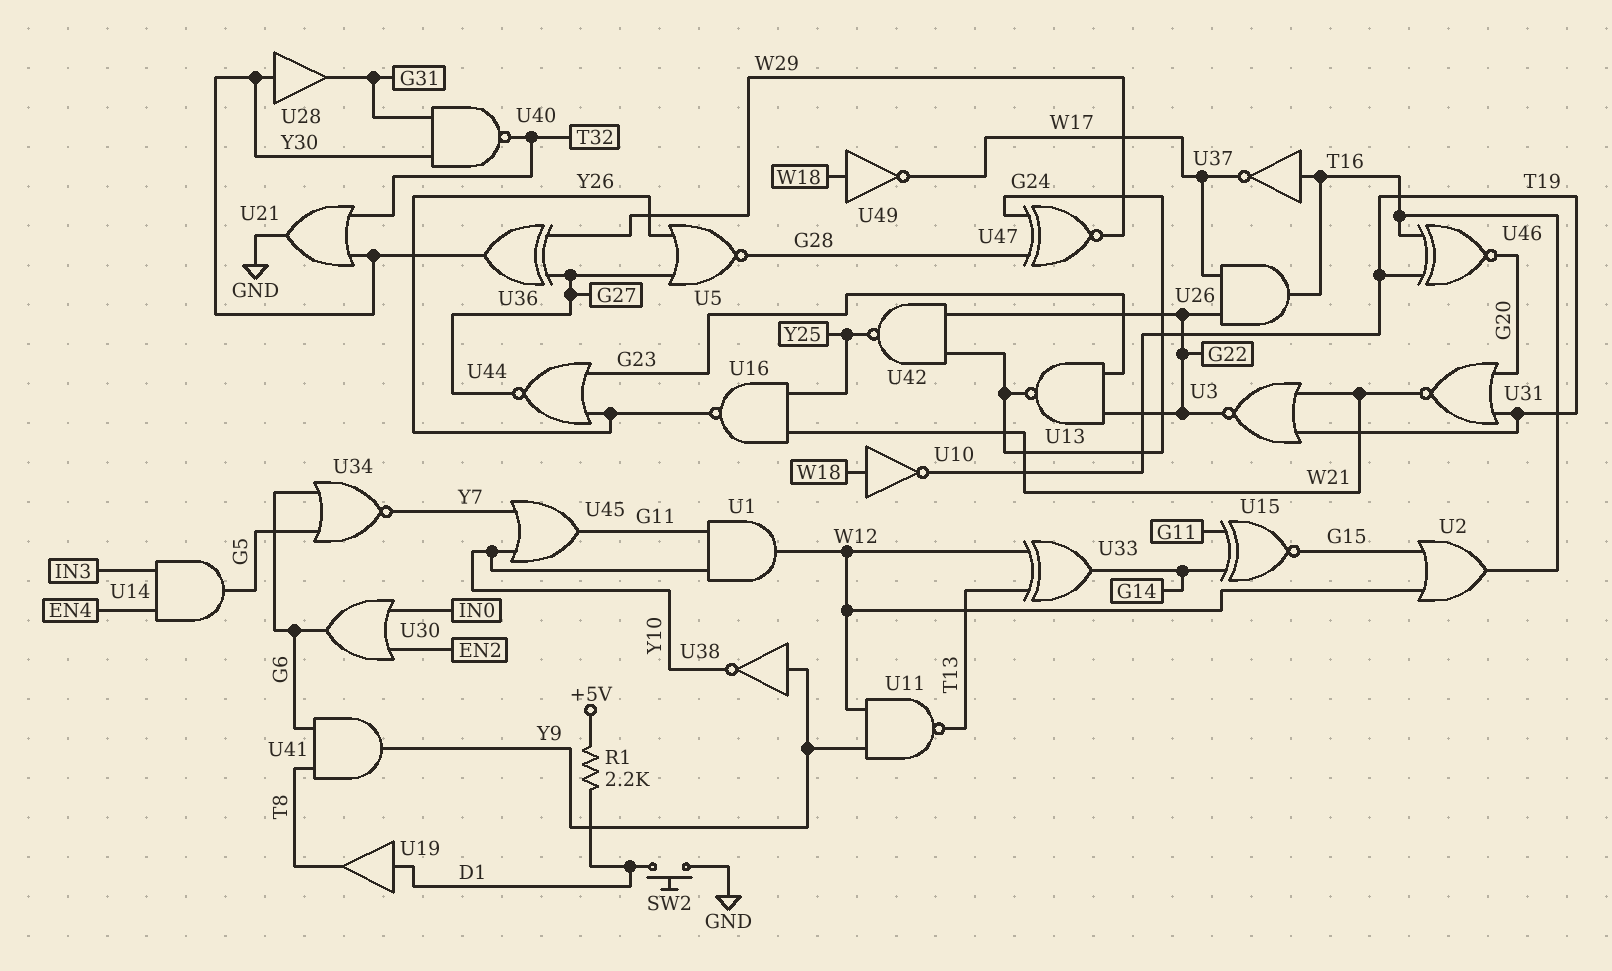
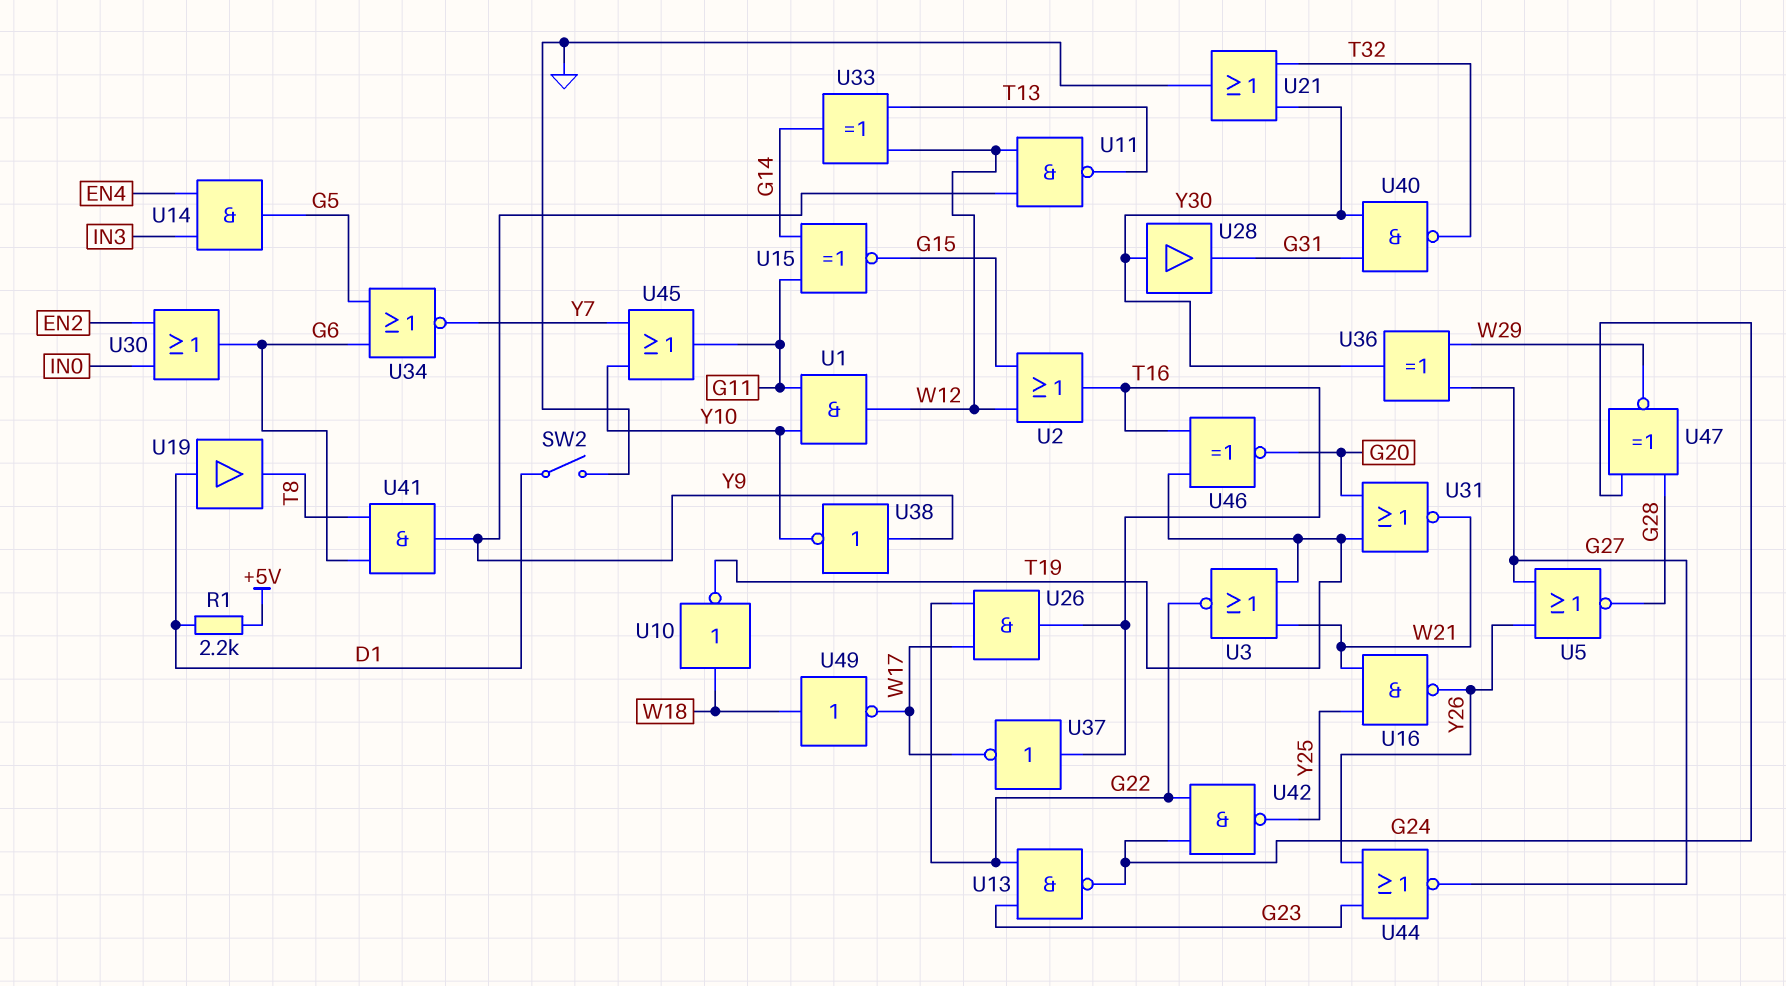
SW2: button (D1, GND) -> switch (D1, GND)

